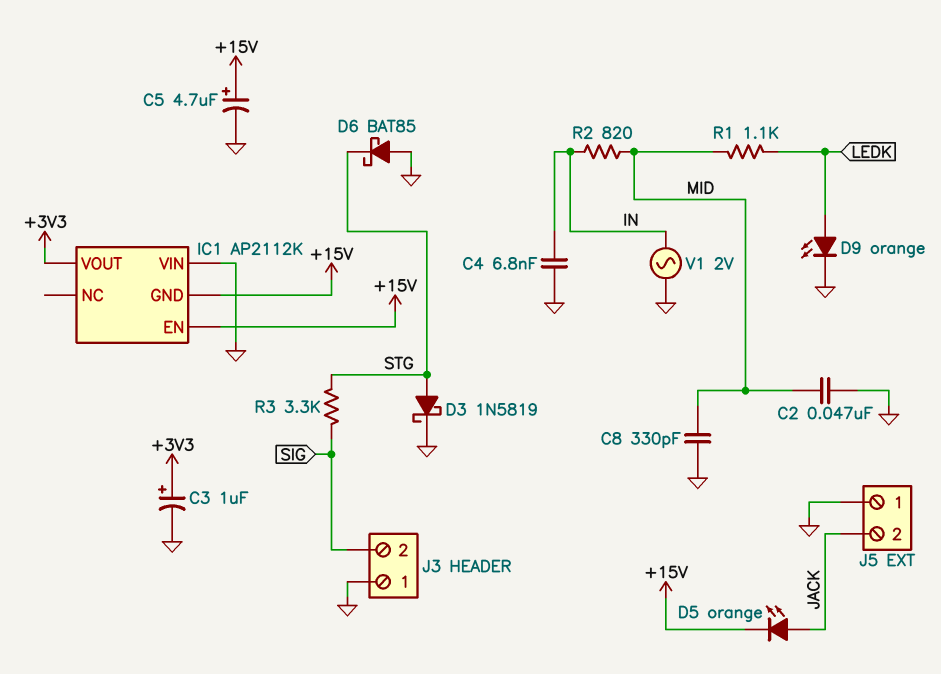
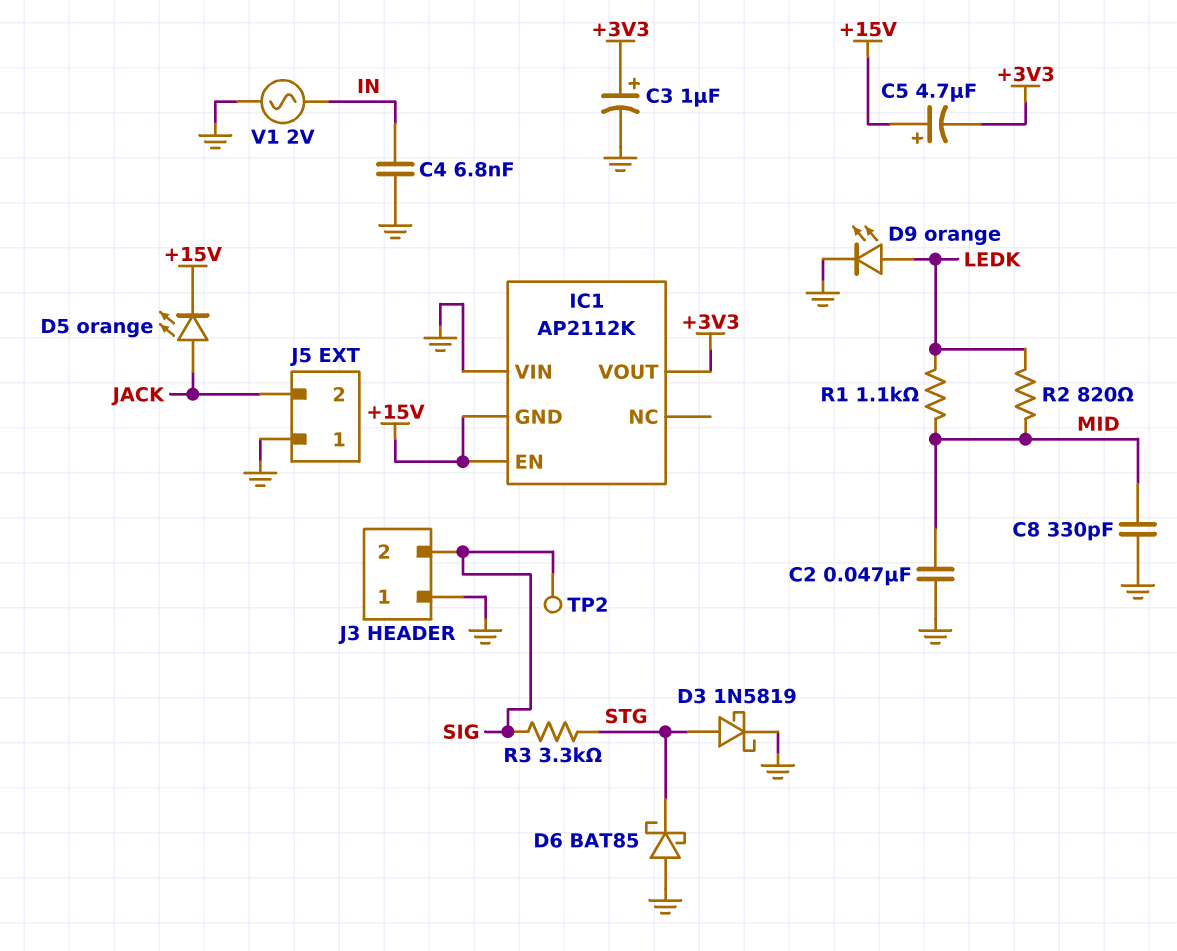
C5: 4.7uF (plus +15V, minus GND) -> 4.7uF (plus +15V, minus +3V3)
R2: 820 (IN, MID) -> 820 (LEDK, MID)
TP2: none -> test point (SIG)

